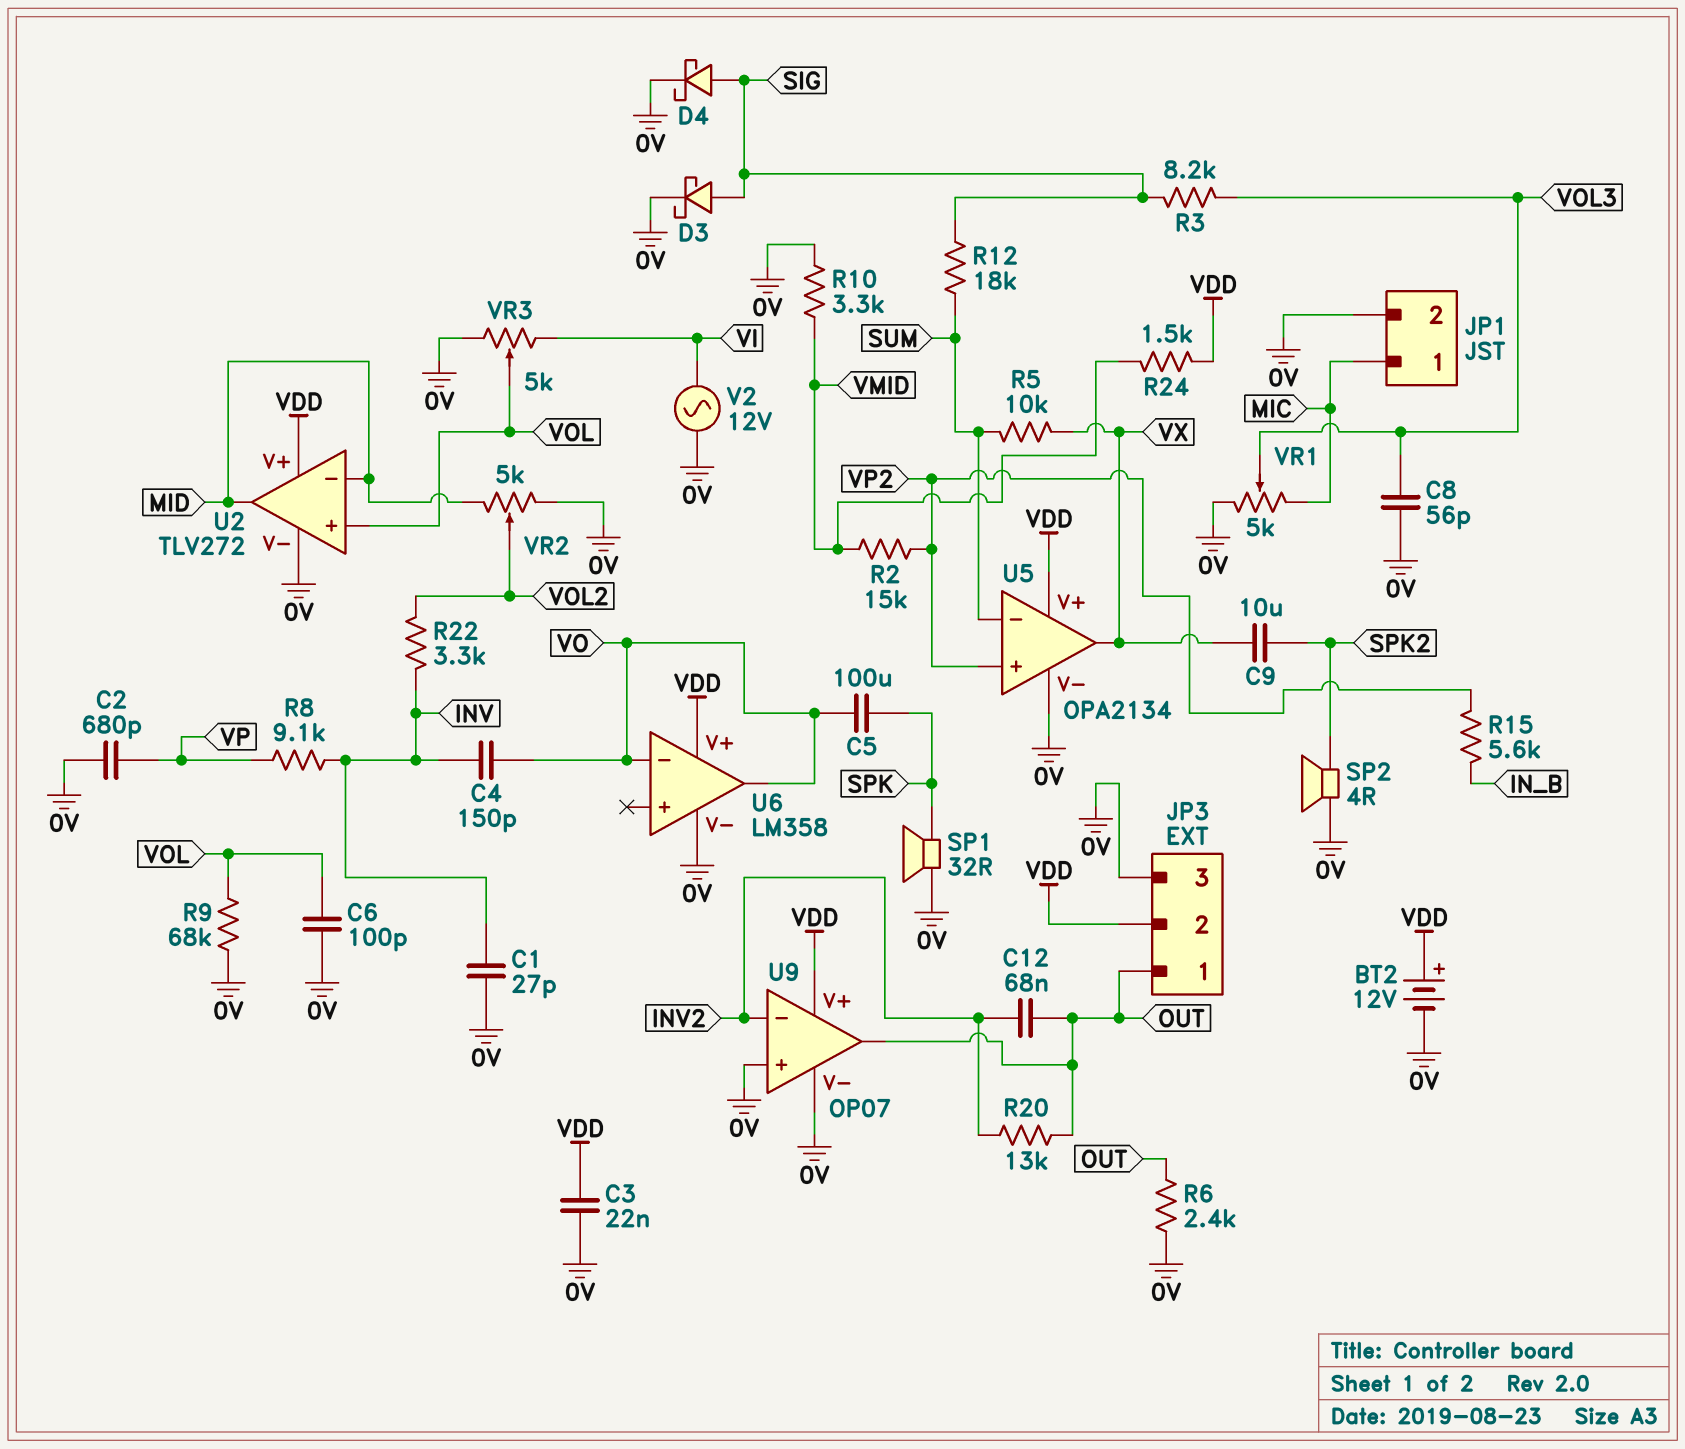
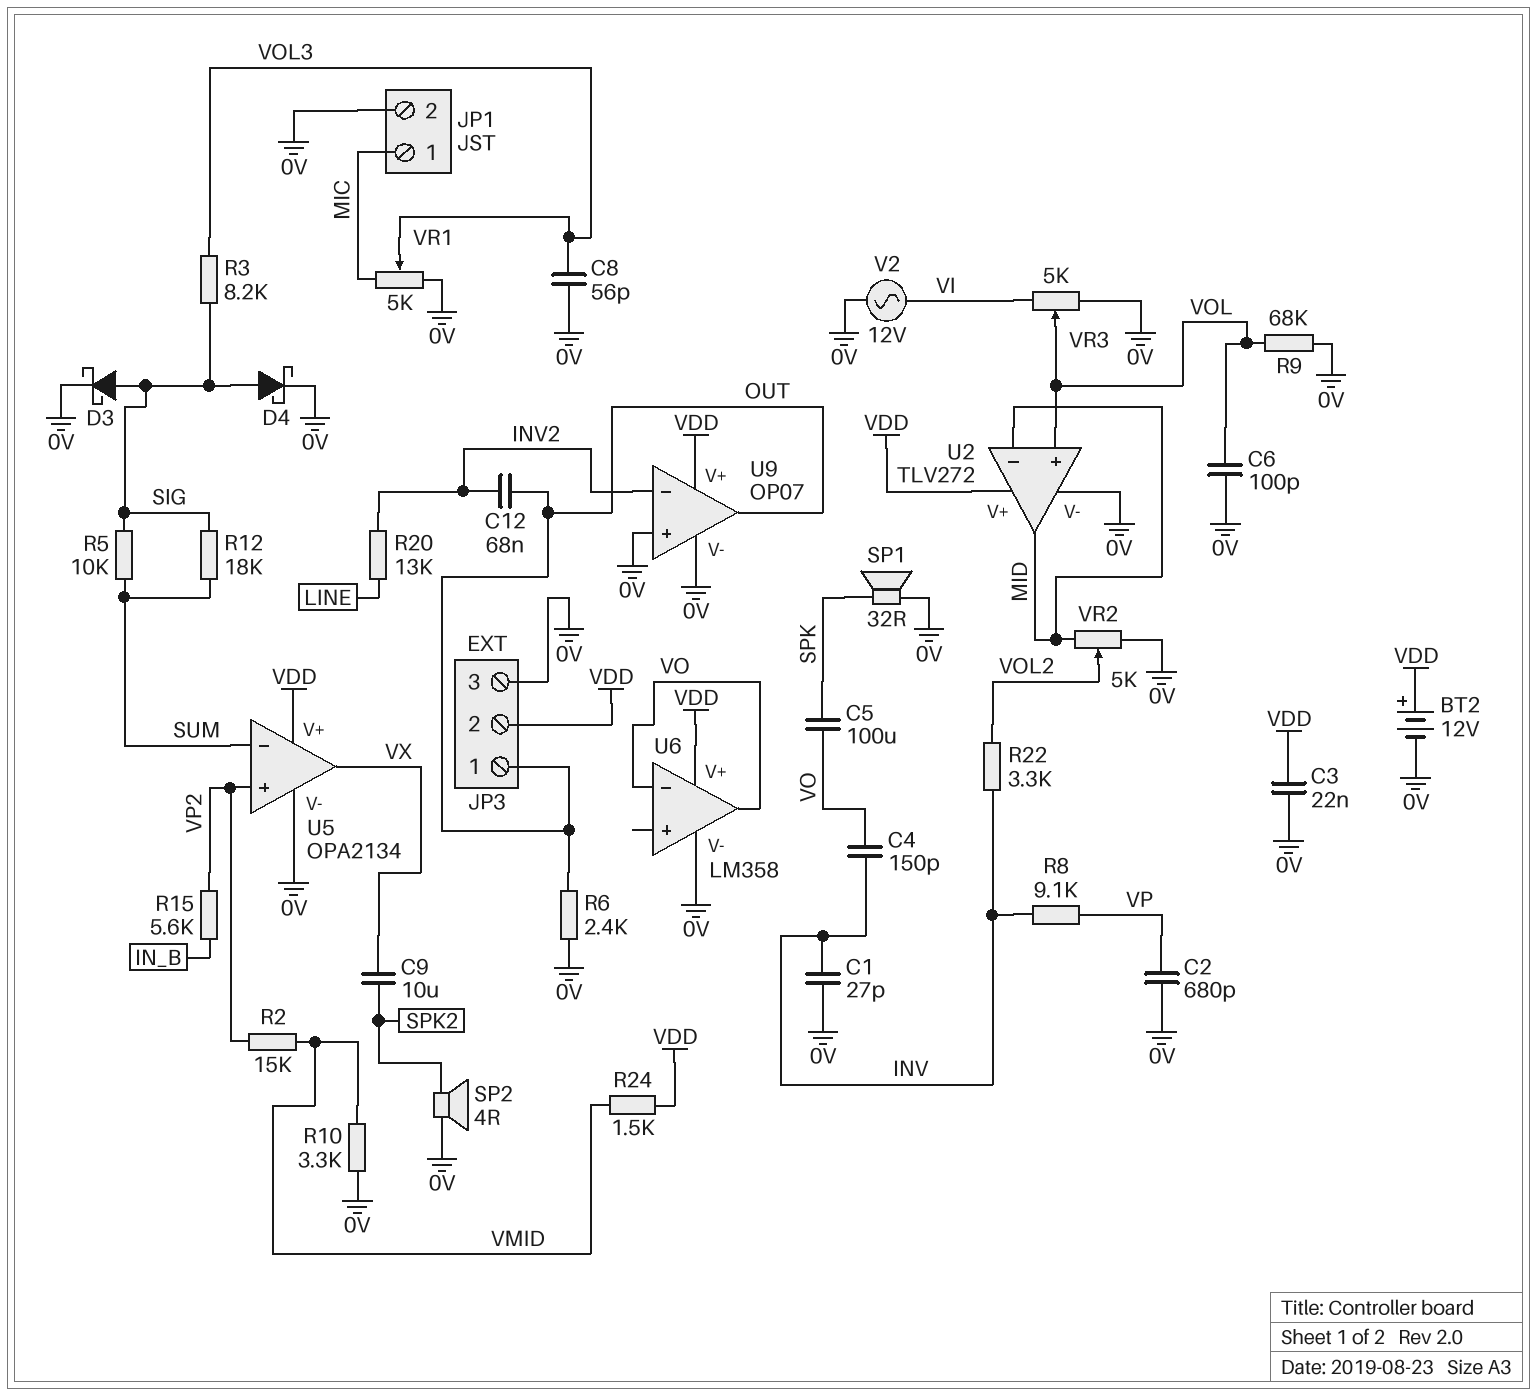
R5: 10k (SUM, VX) -> 10k (SIG, SUM)
R20: 13k (INV2, OUT) -> 13k (INV2, LINE)

